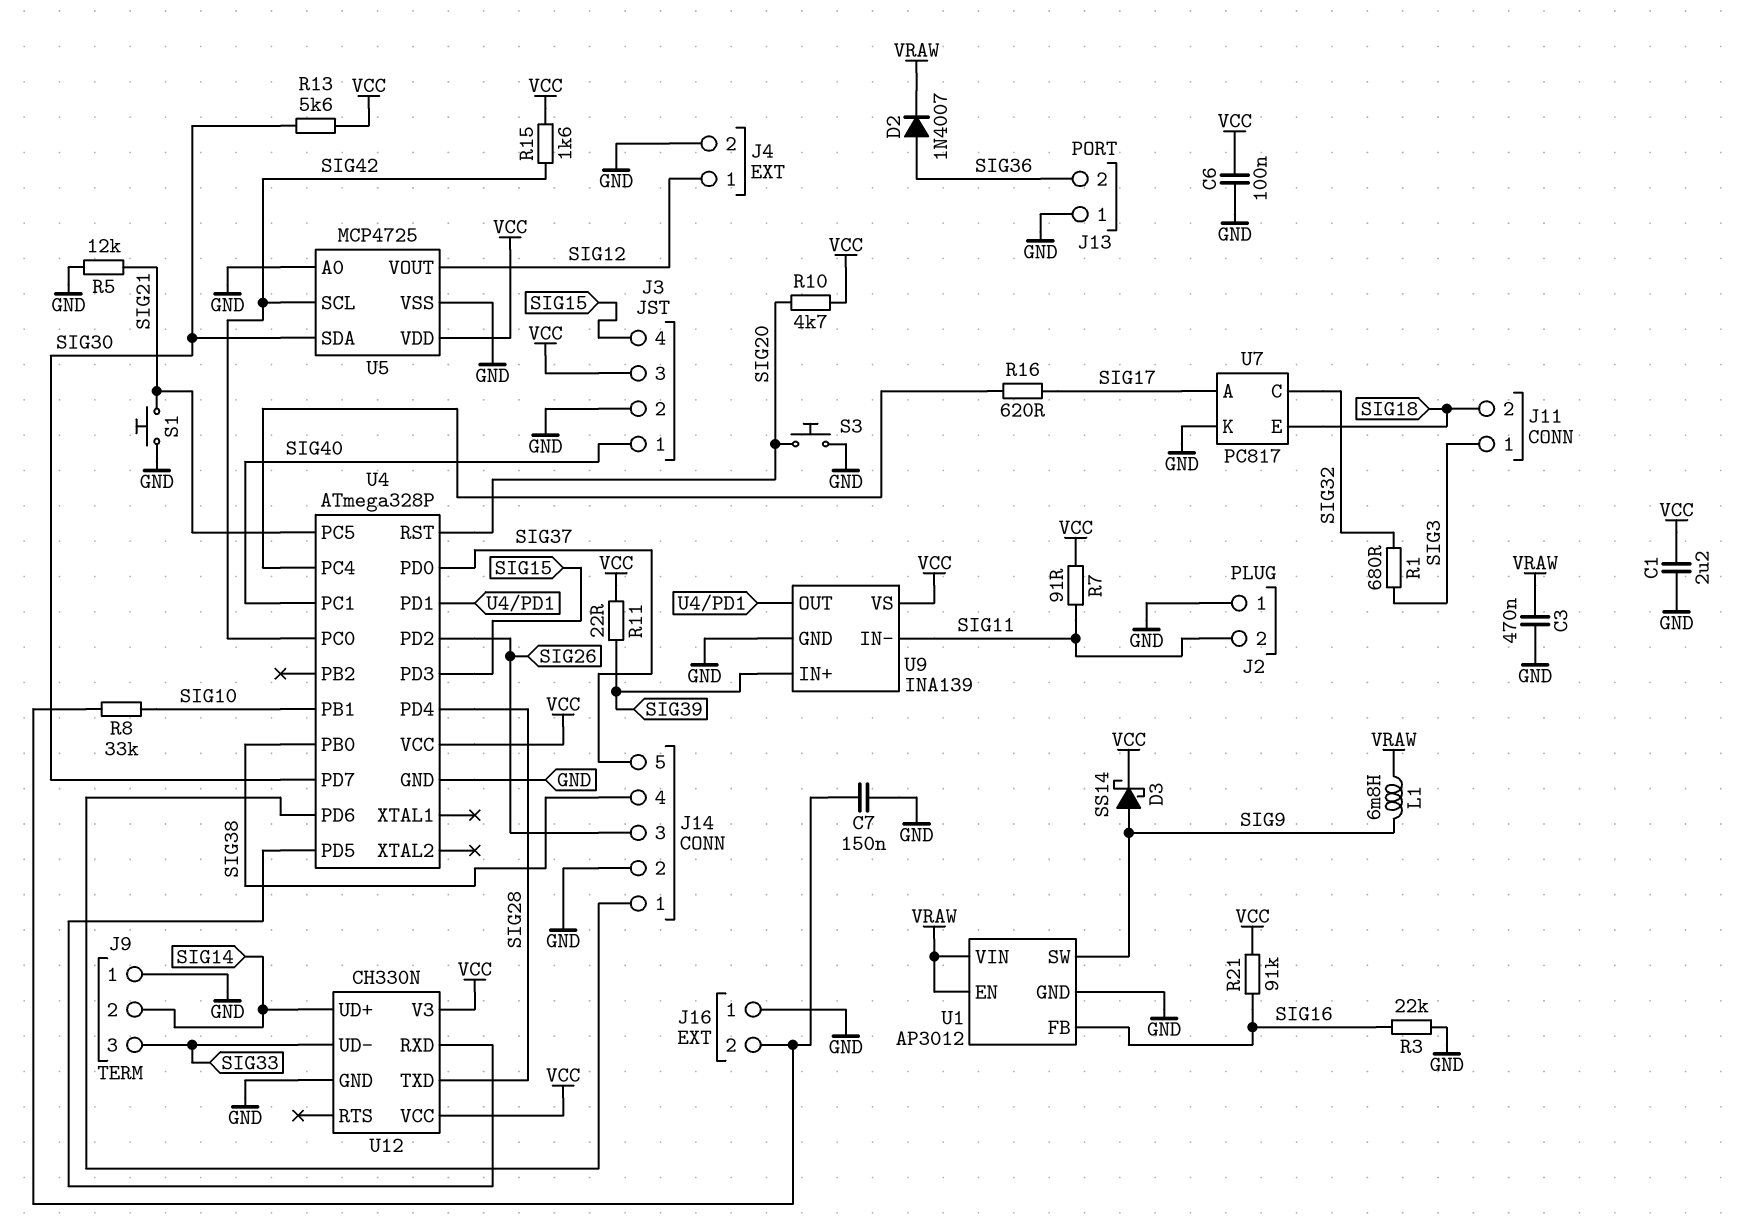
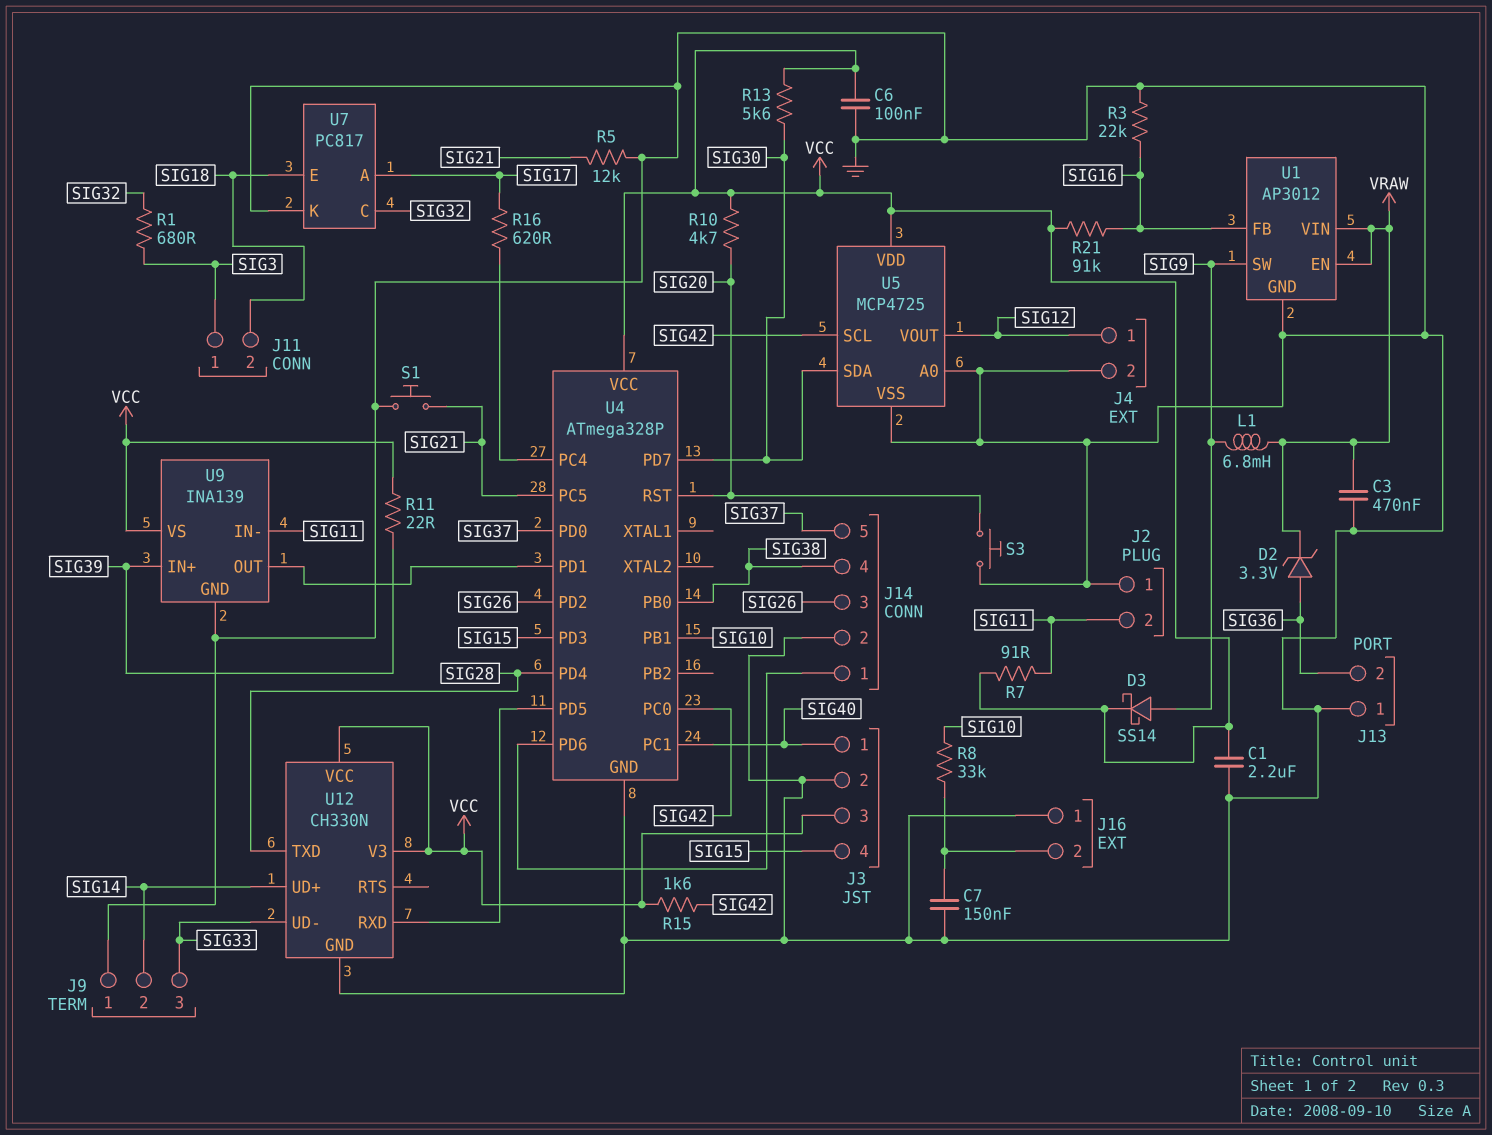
D2: diode 1N4007 (A SIG36, K VRAW) -> zener 3.3V (A SIG36, K VRAW)

